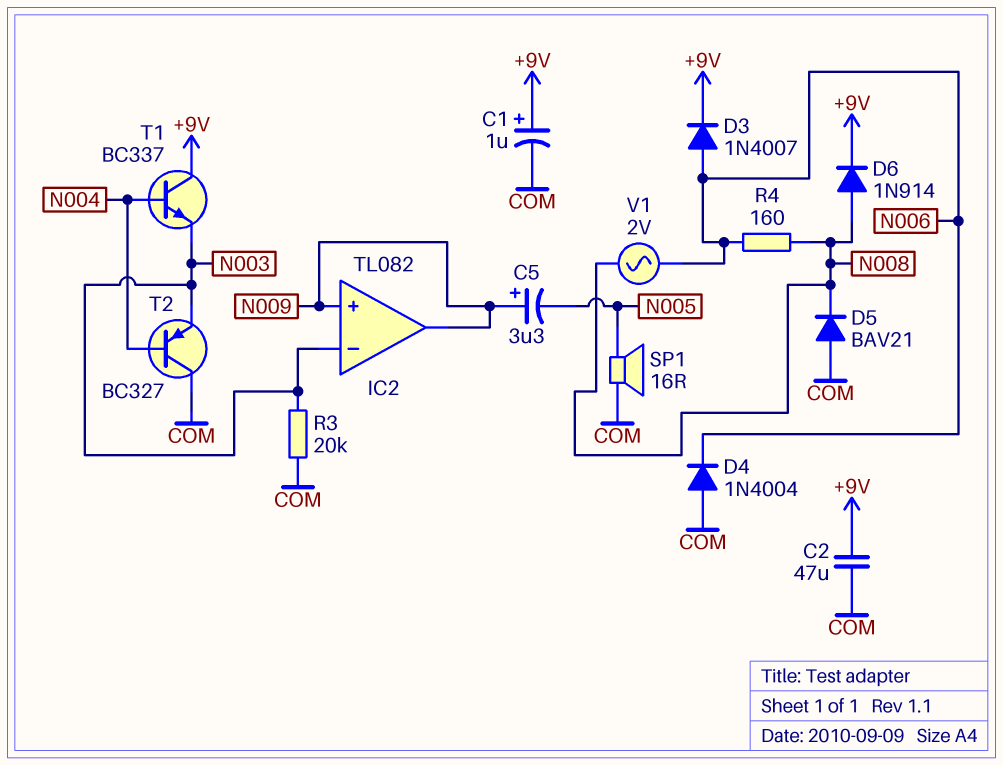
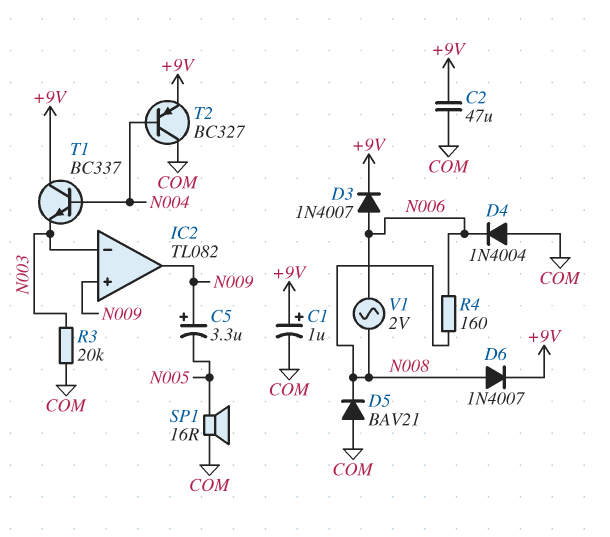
D6: diode 1N914 (A N008, K +9V) -> diode 1N4007 (A N008, K +9V)
T2: PNP BC327 (B N004, C COM, E N003) -> PNP BC327 (B N004, C COM, E +9V)

